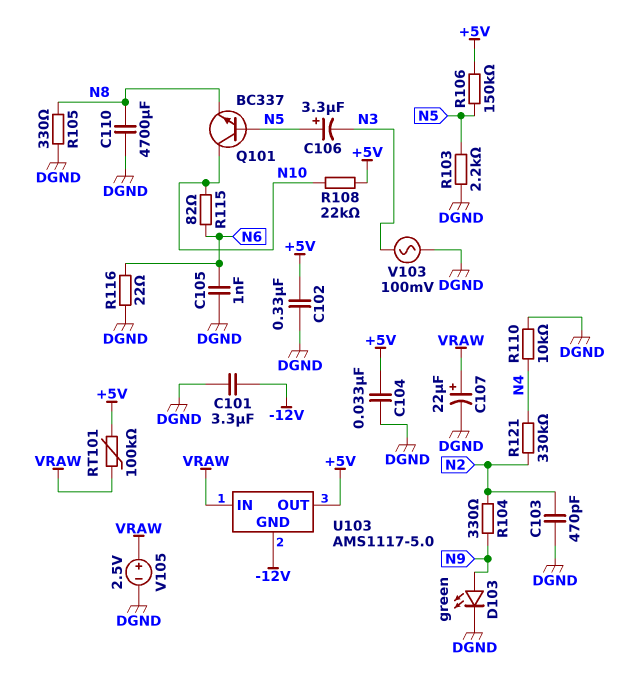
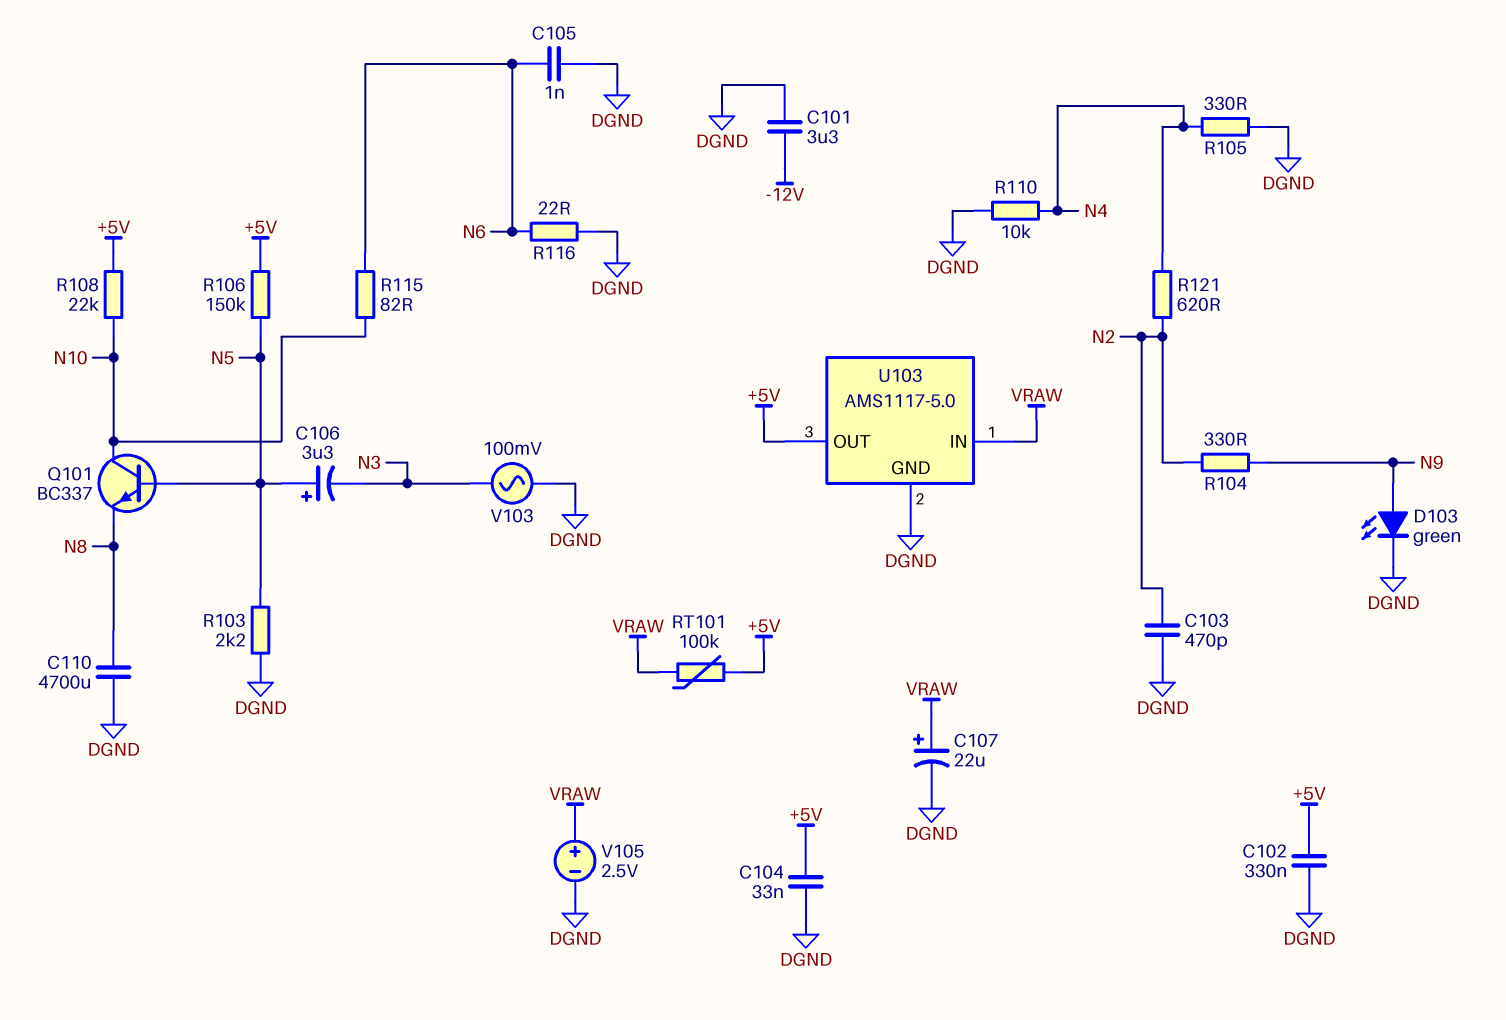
R105: 330 (DGND, N8) -> 330 (DGND, N4)
R121: 330k (N2, N4) -> 620 (N2, N4)
U103 pin GND: -12V -> DGND

